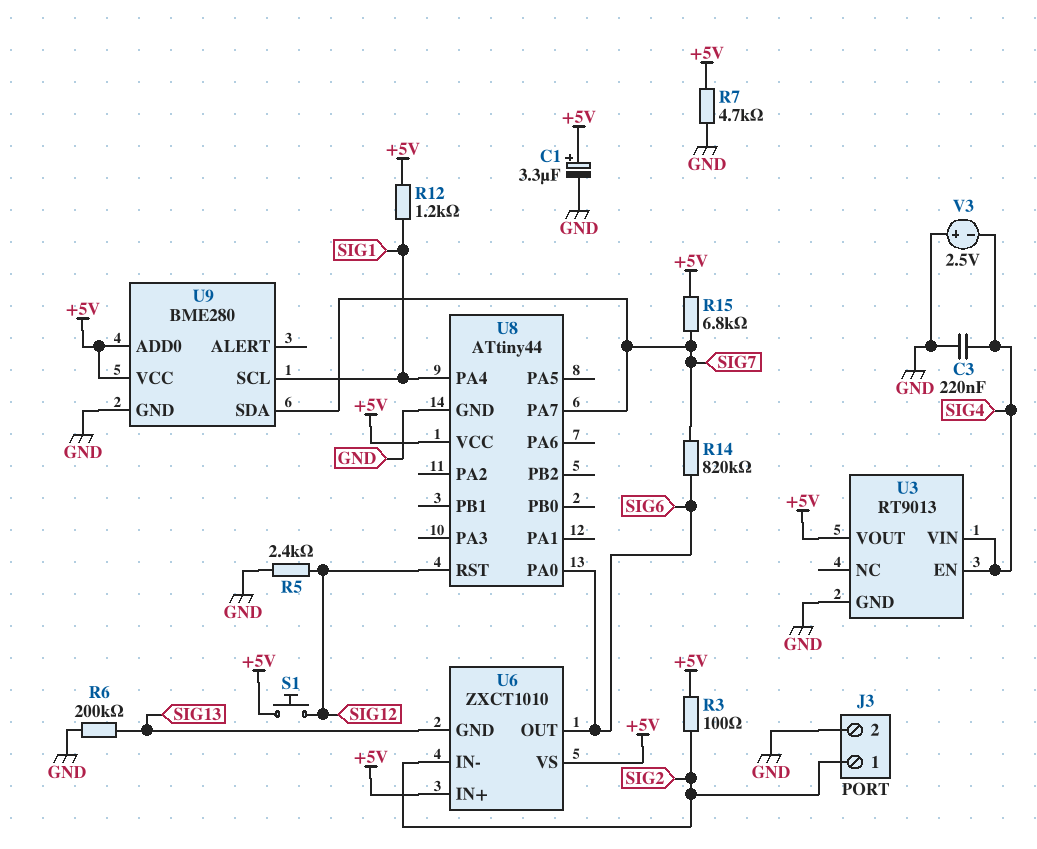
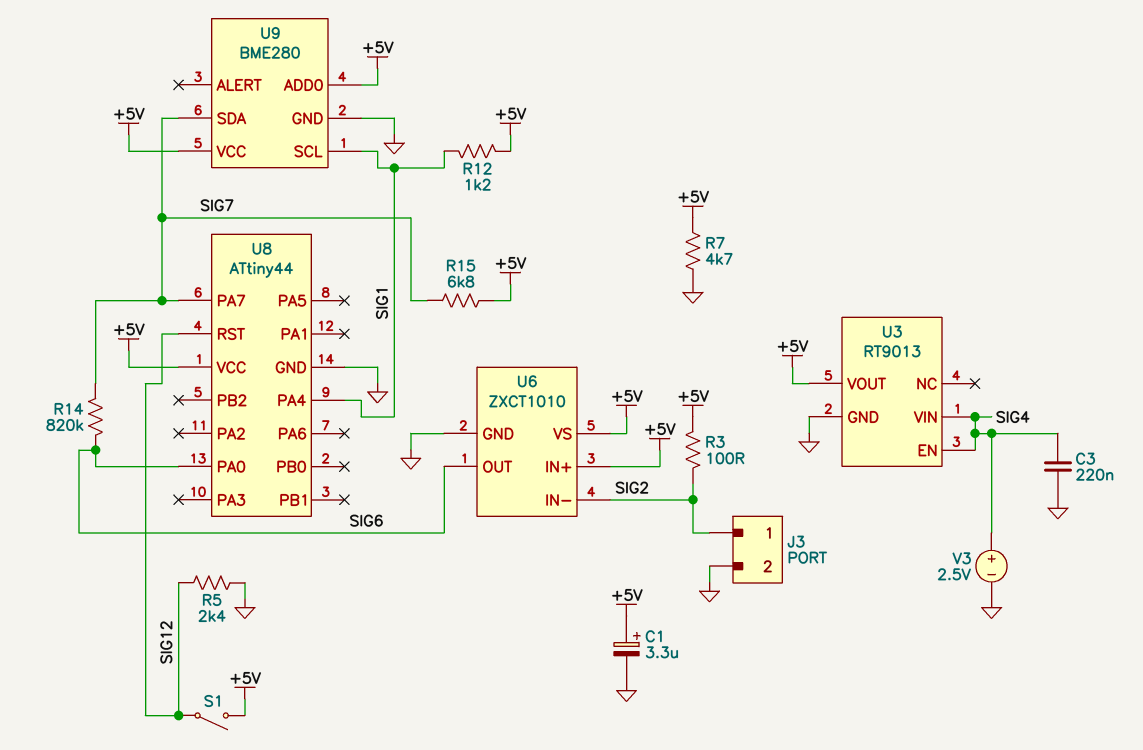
R6: 200k (GND, SIG13) -> none
S1: button (+5V, SIG12) -> switch (+5V, SIG12)
U6 pin GND: SIG13 -> GND
V3: 2.5V (plus GND, minus SIG4) -> 2.5V (plus SIG4, minus GND)

